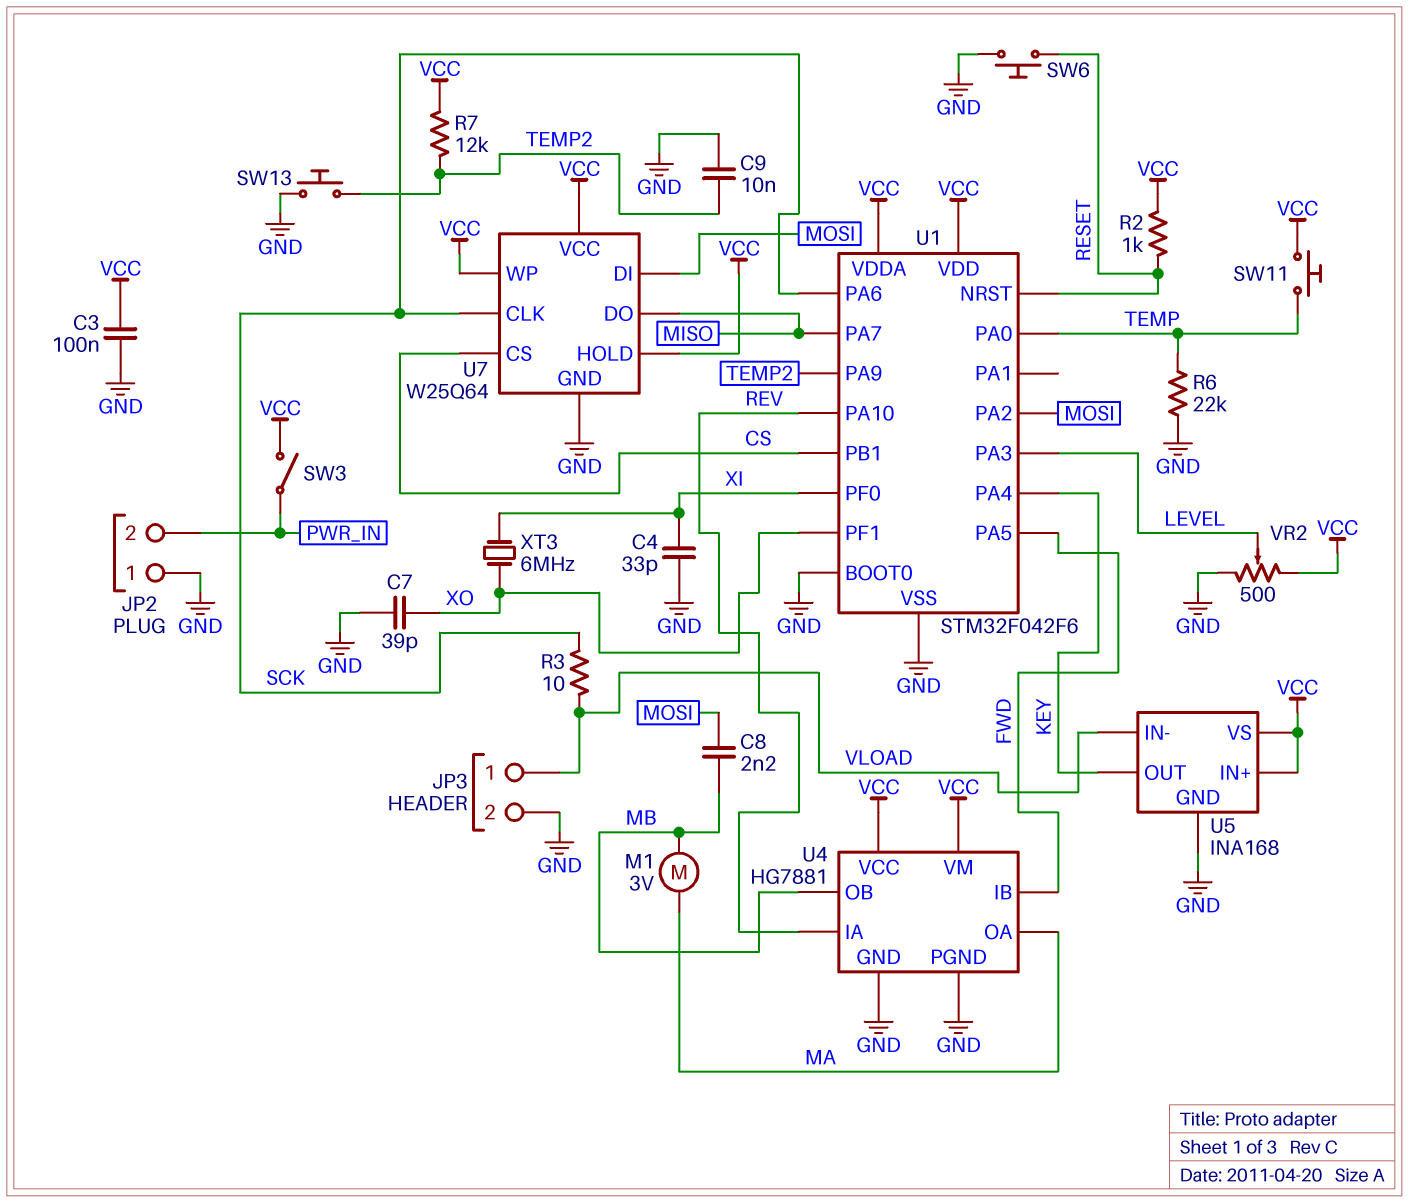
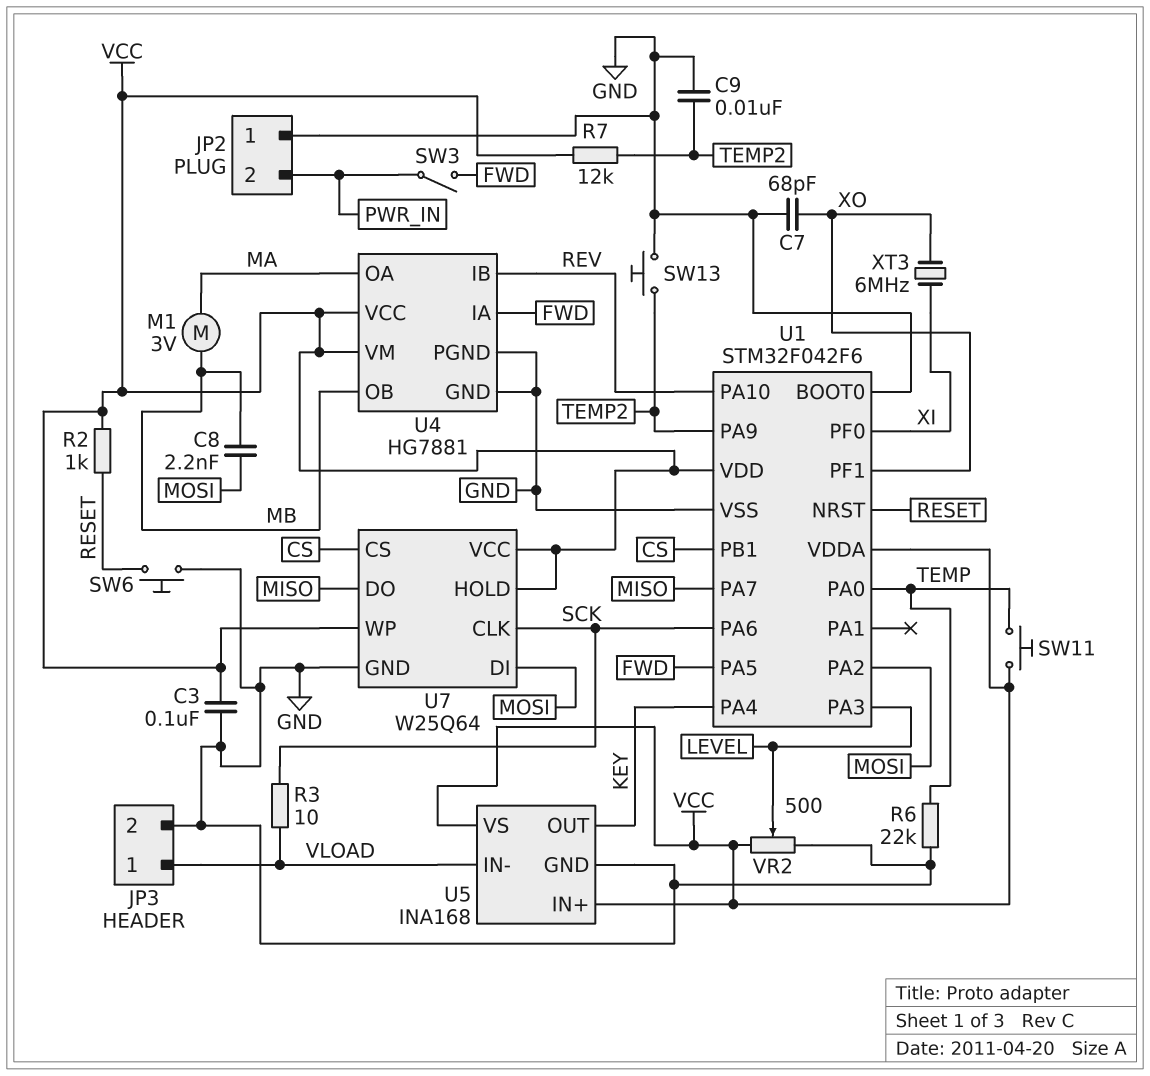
C4: 33pF (GND, XI) -> none
C7: 39pF (GND, XO) -> 68pF (GND, XO)
SW3: switch (PWR_IN, VCC) -> switch (FWD, PWR_IN)
U4 pin IA: REV -> FWD
U4 pin IB: FWD -> REV

